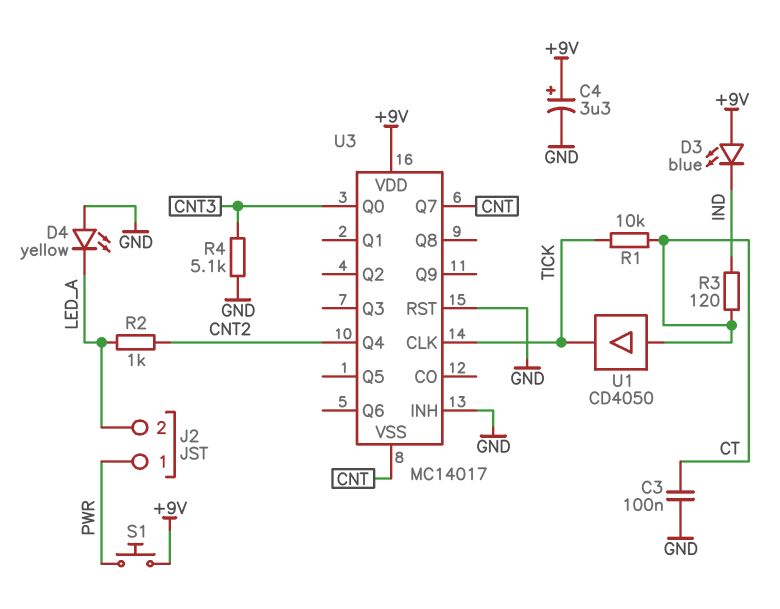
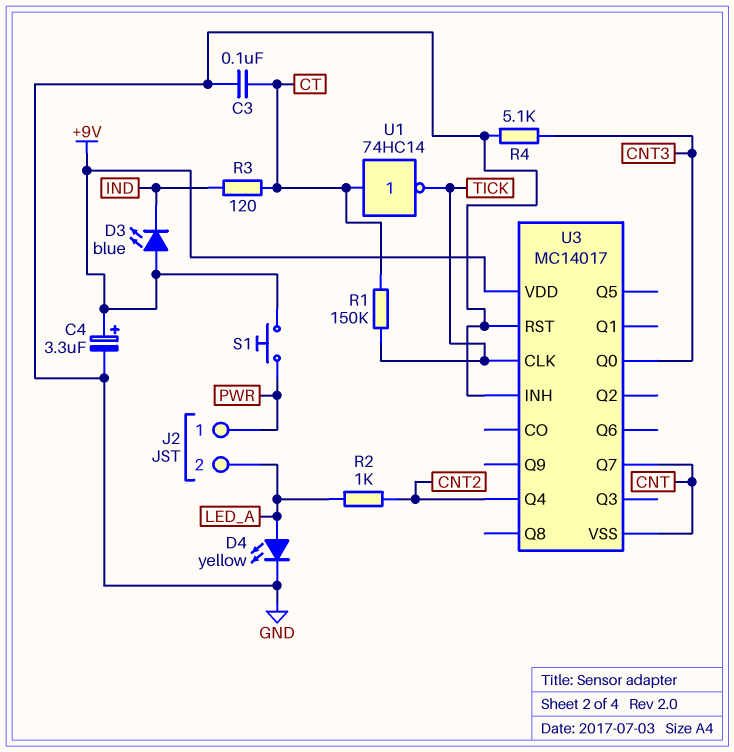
D4: LED yellow (A GND, K LED_A) -> LED yellow (A LED_A, K GND)
R1: 10k (CT, TICK) -> 150k (CT, TICK)
U1: buffer CD4050 (in CT, out TICK) -> NOT 74HC14 (in CT, out TICK)

